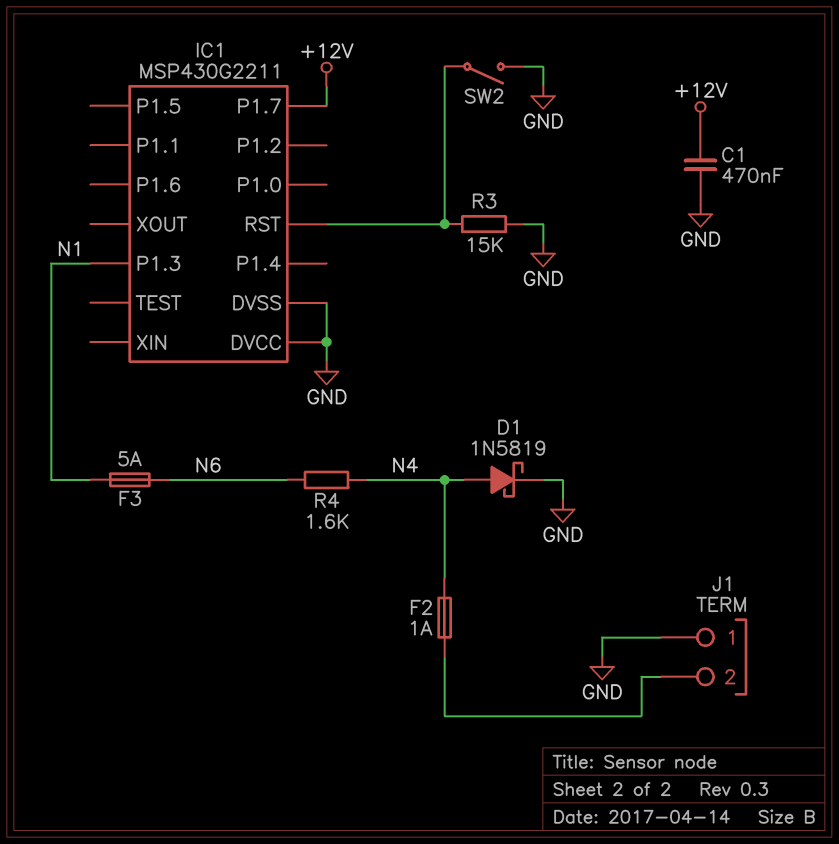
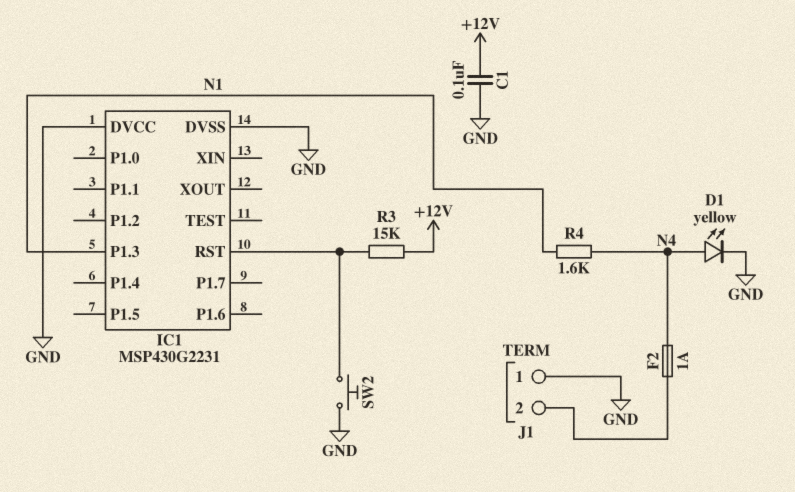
C1: 470nF (+12V, GND) -> 100nF (+12V, GND)
D1: schottky 1N5819 (A N4, K GND) -> LED yellow (A N4, K GND)
F3: 5A (N1, N6) -> none
IC1: MSP430G2211 -> MSP430G2231
IC1 pin P1.7: +12V -> none
R3: 15k (GND, IC1/RST) -> 15k (+12V, IC1/RST)
R4: 1.6k (N4, N6) -> 1.6k (N1, N4)
SW2: switch (GND, IC1/RST) -> button (GND, IC1/RST)

